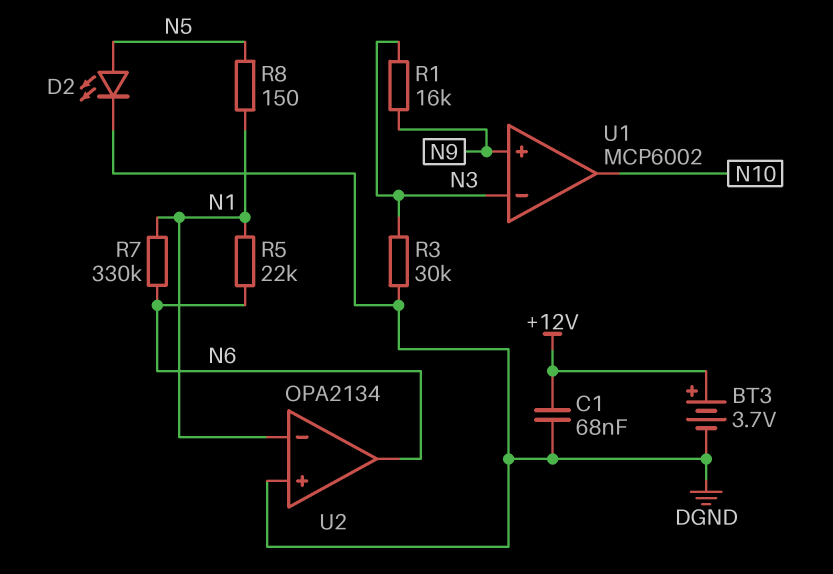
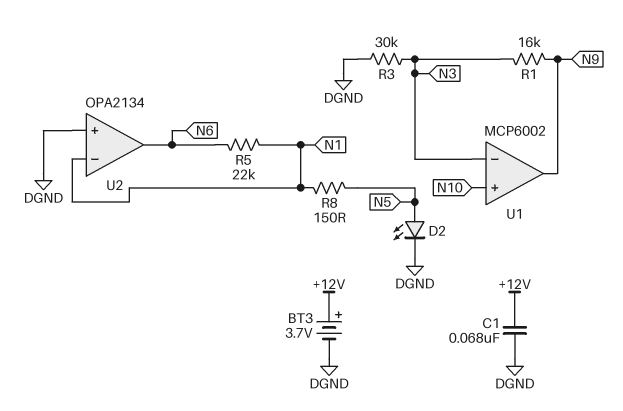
R7: 330k (N1, N6) -> none
U1 pin in+: N9 -> N10
U1 pin out: N10 -> N9

